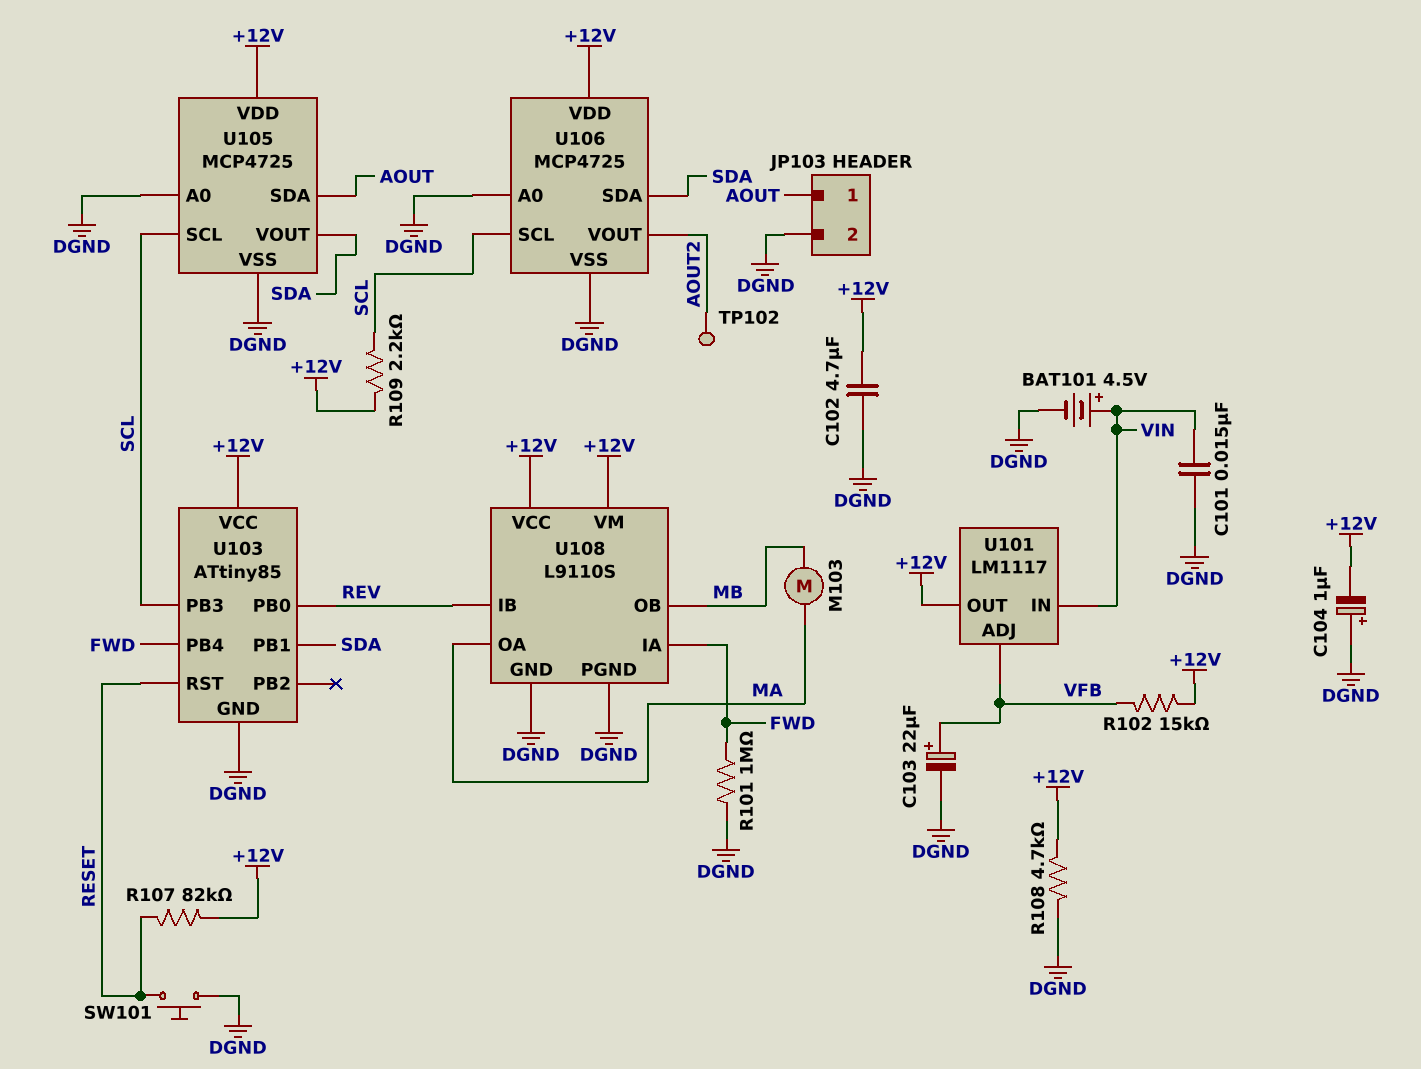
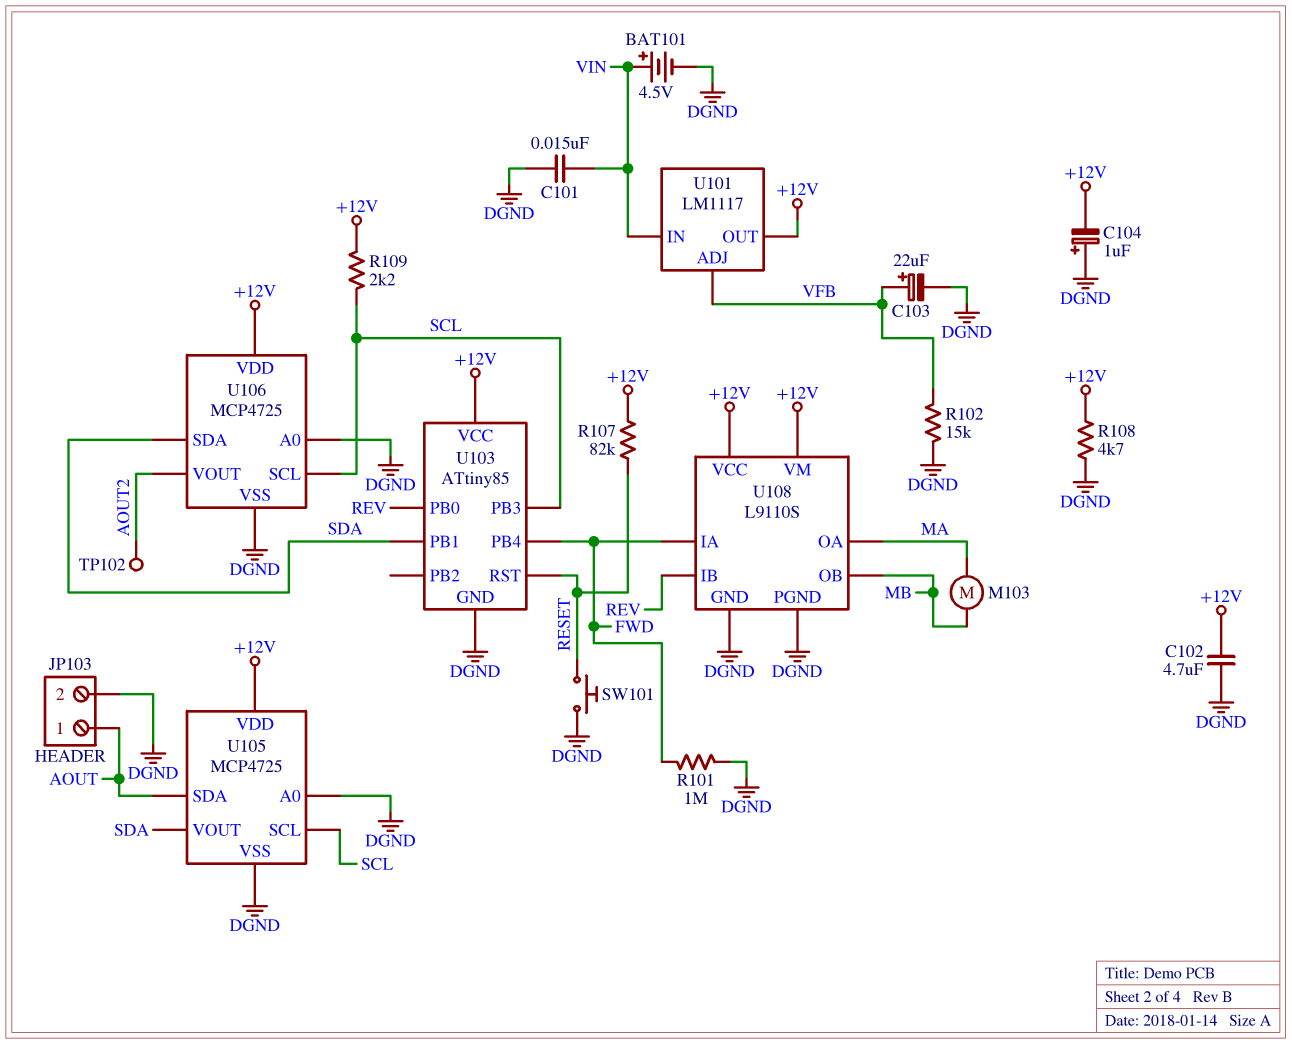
R102: 15k (+12V, VFB) -> 15k (DGND, VFB)

